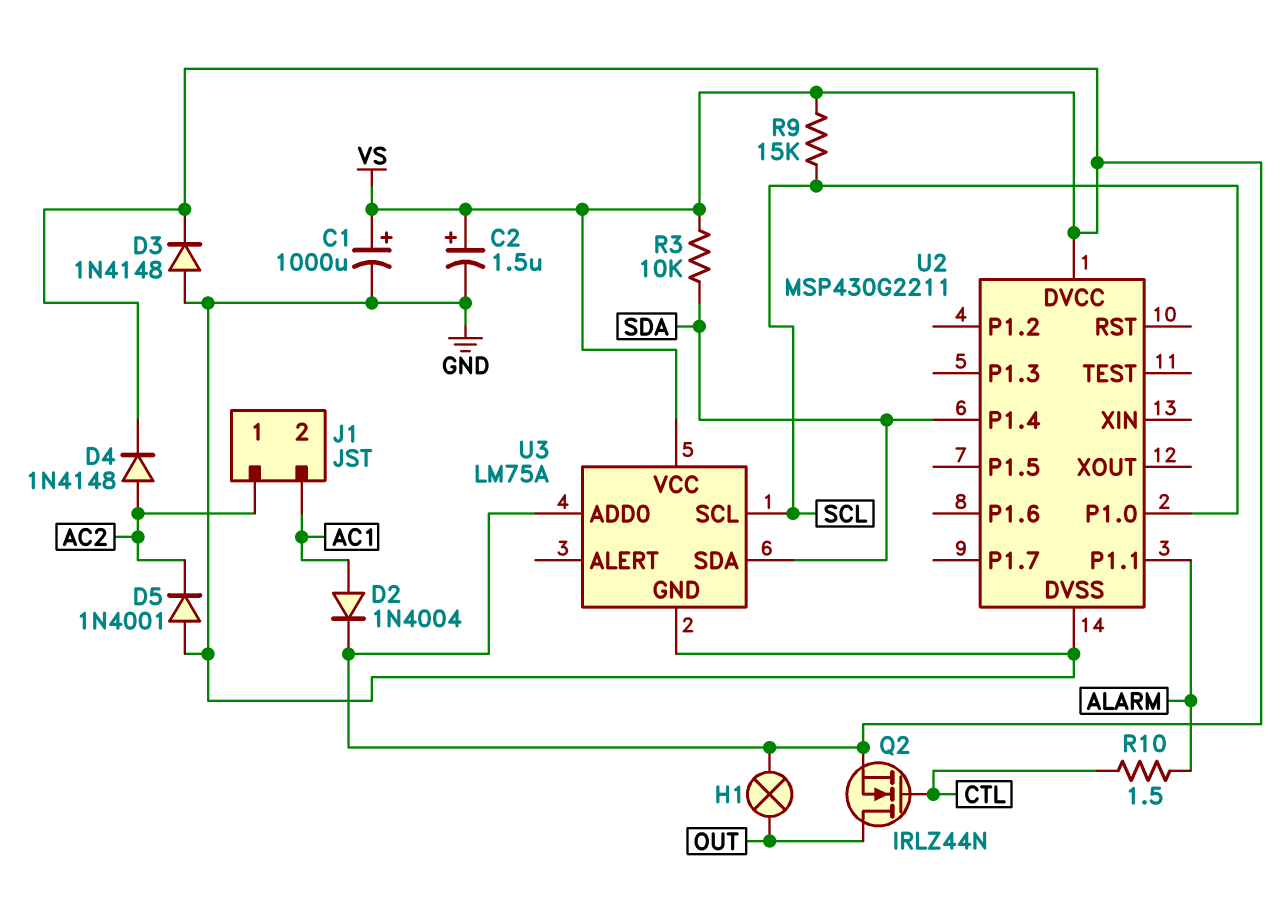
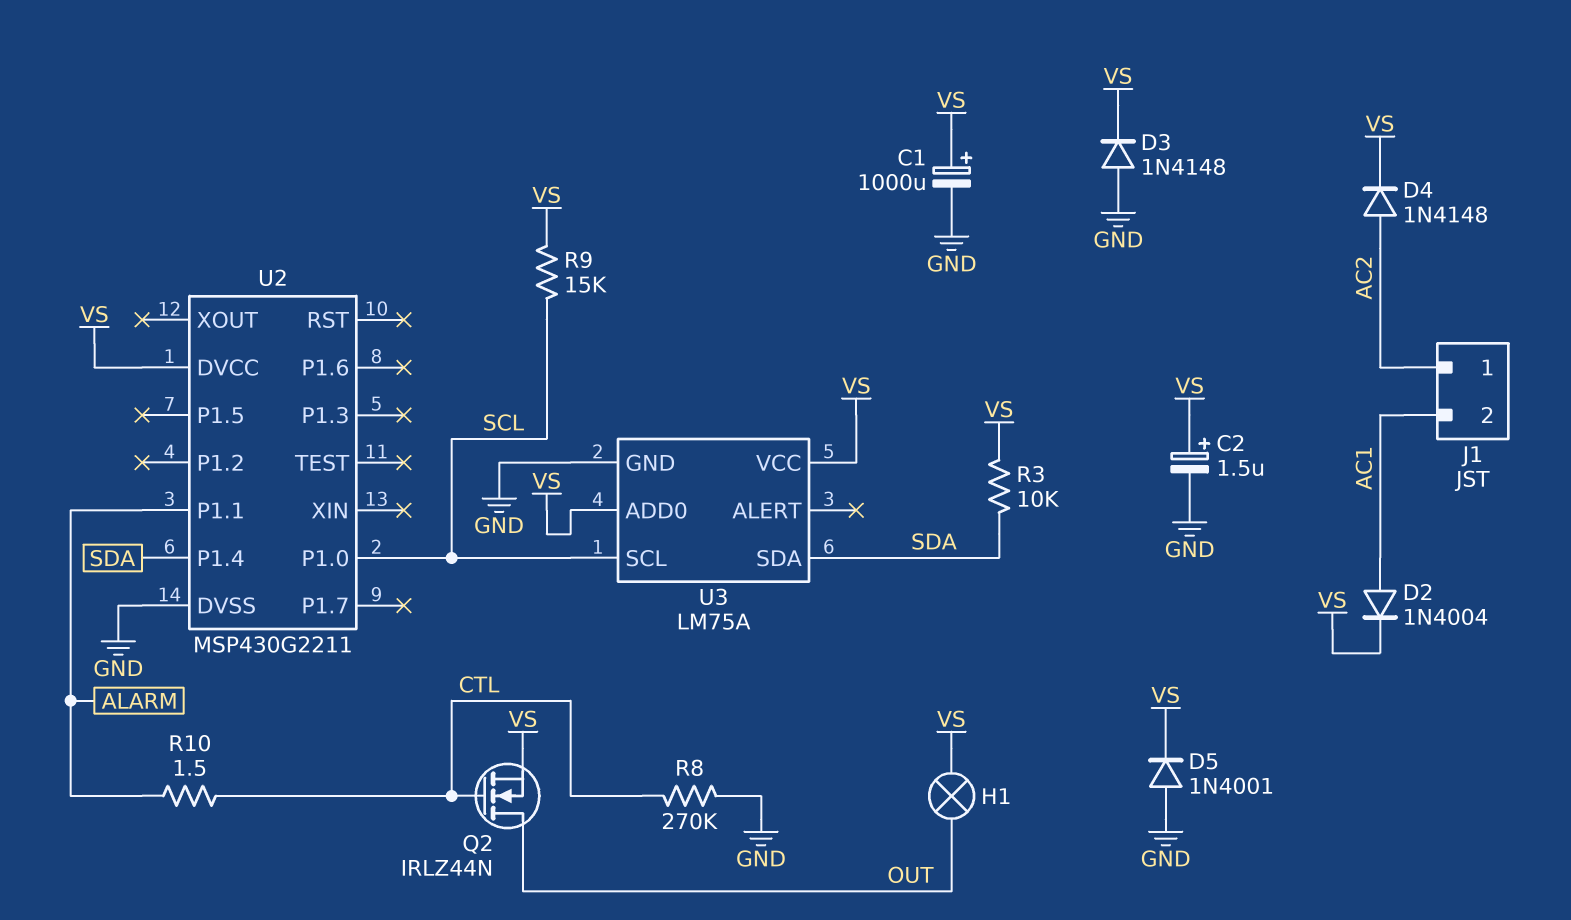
D5: diode 1N4001 (A GND, K AC2) -> diode 1N4001 (A GND, K VS)
R8: none -> 270k (CTL, GND)

